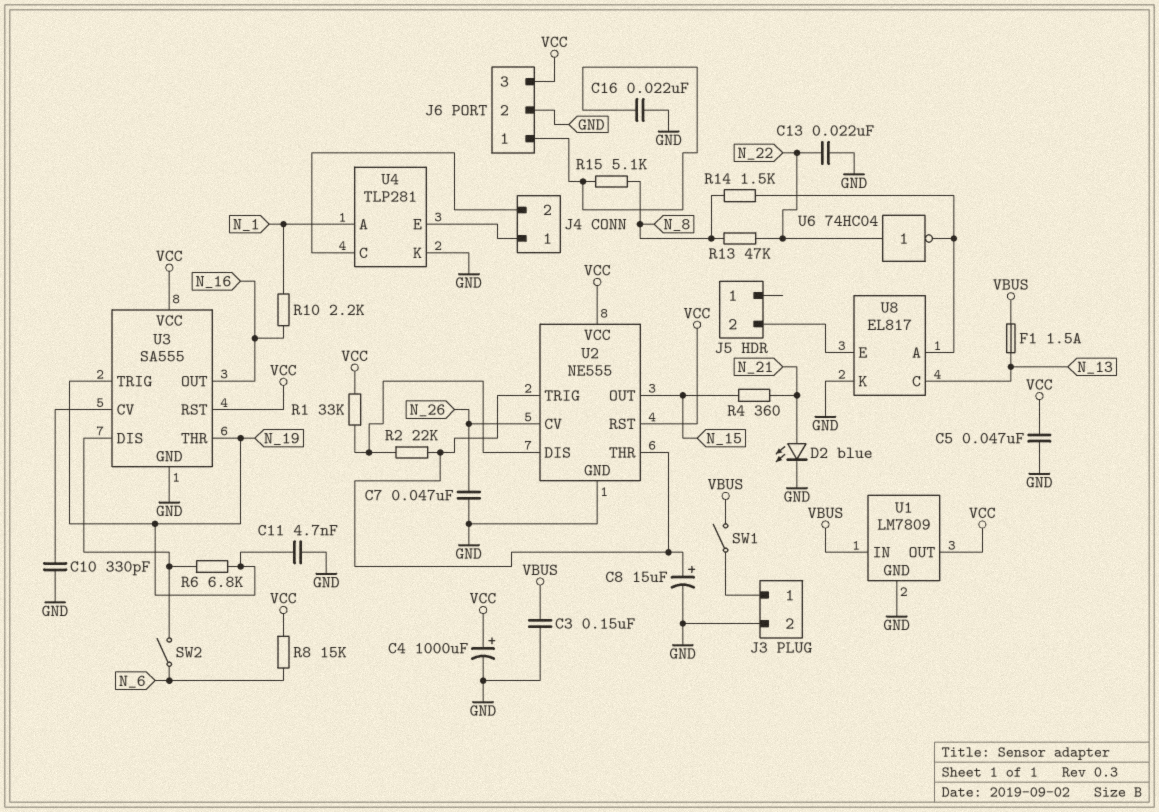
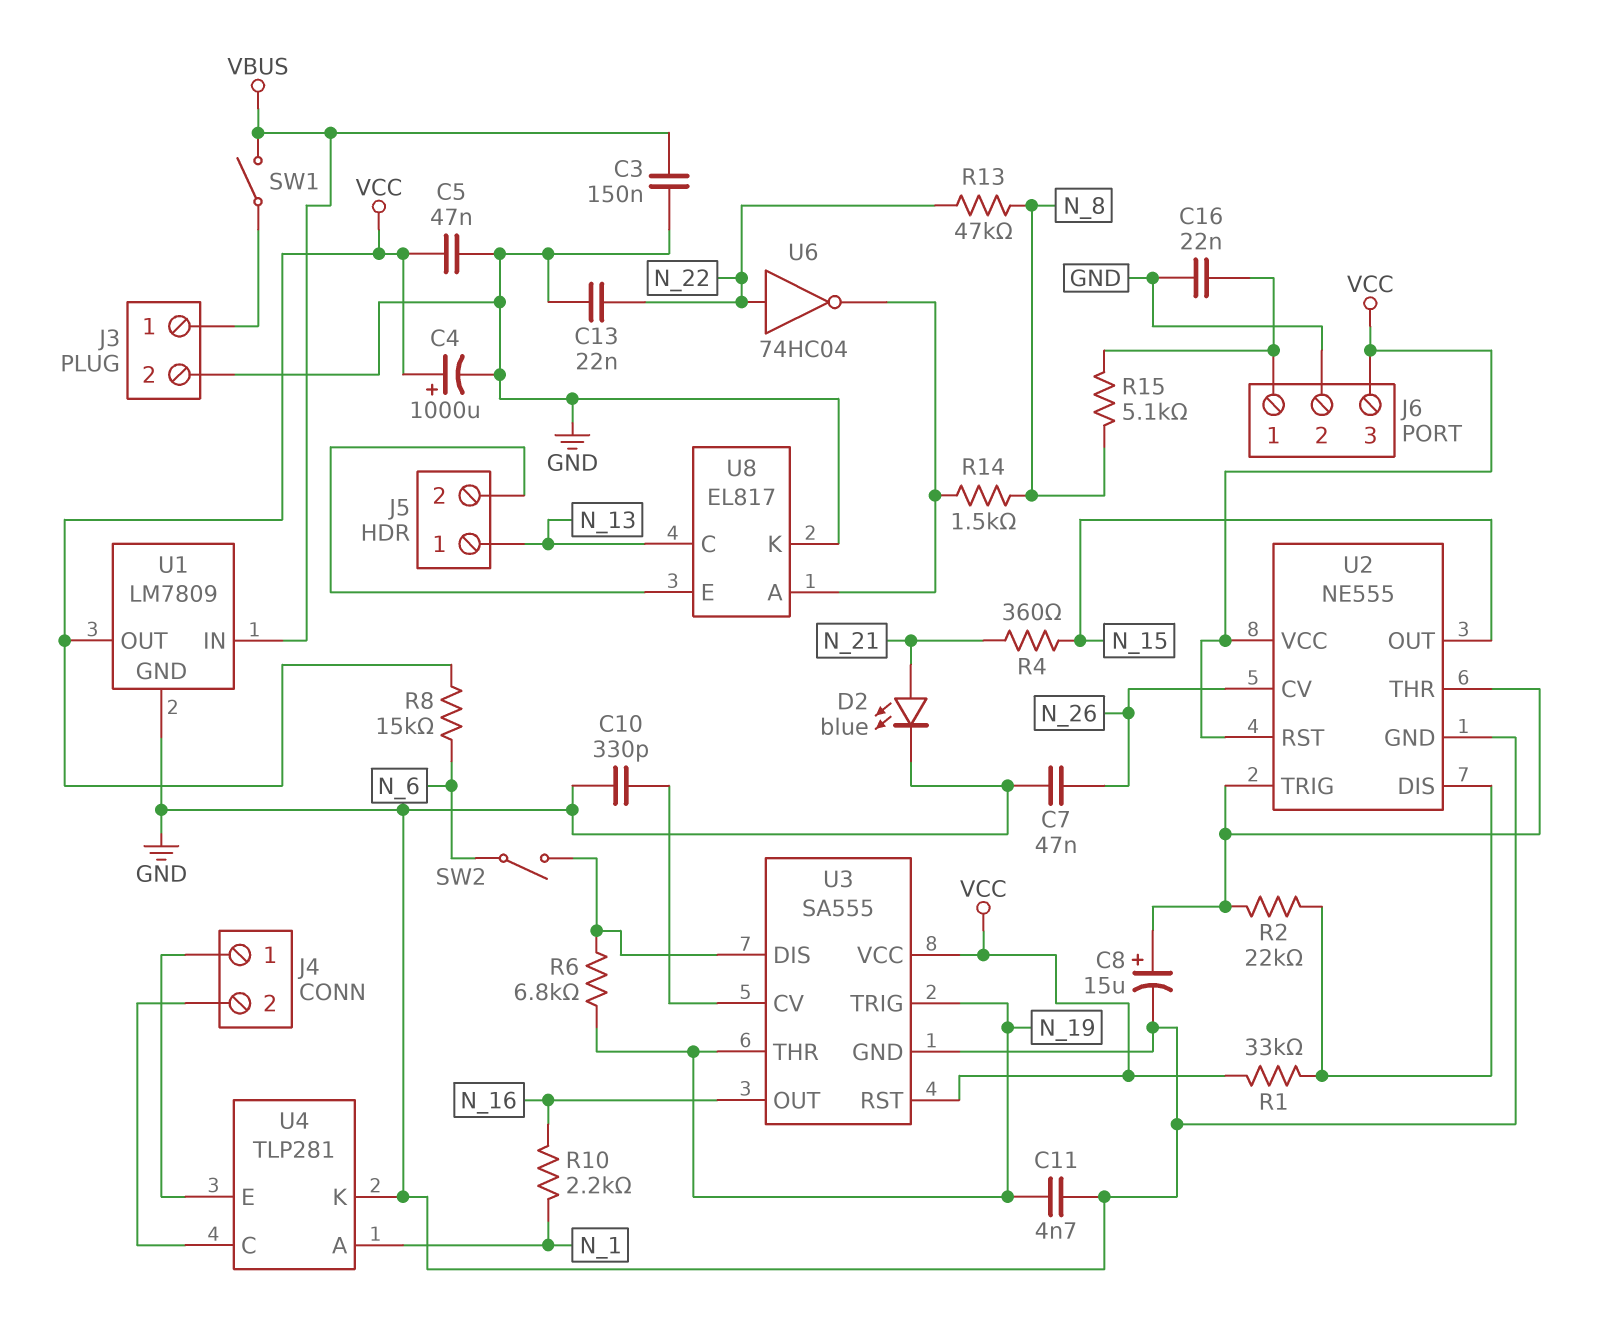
F1: 1.5A (N_13, VBUS) -> none
J5 pin 1: none -> N_13

